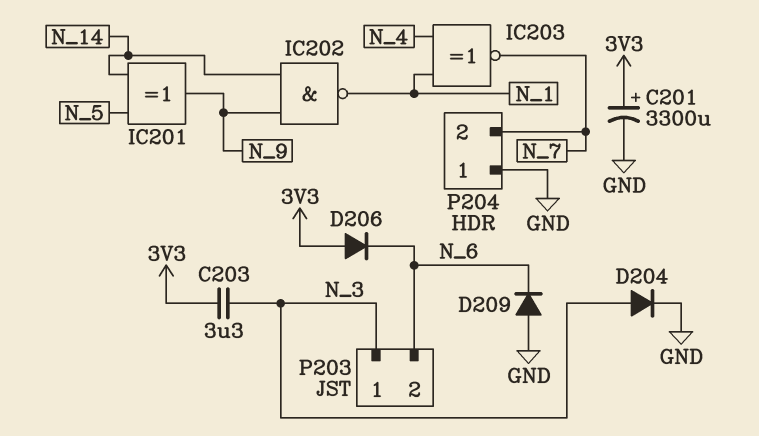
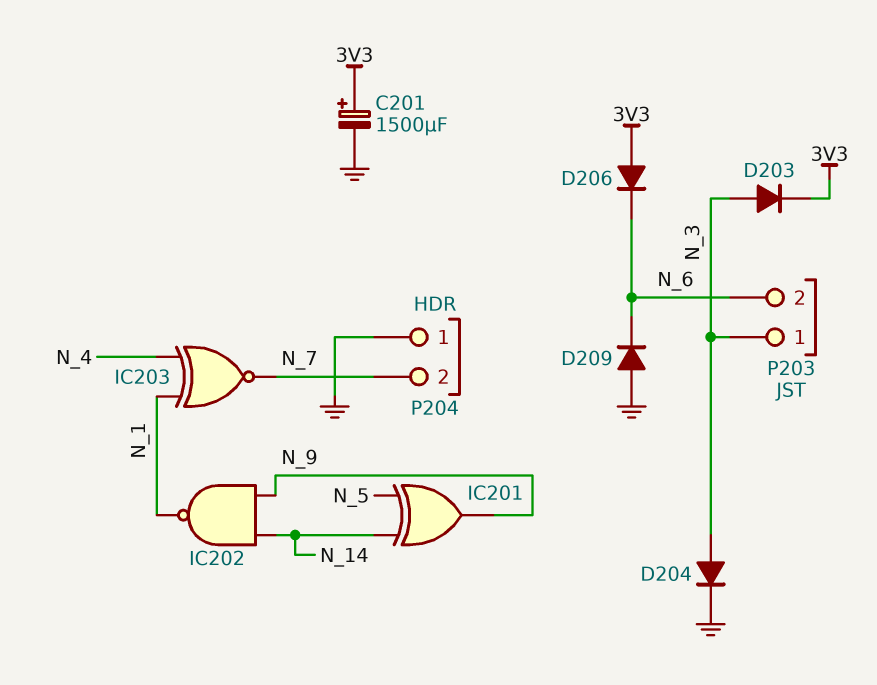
C201: 3300uF (plus 3V3, minus GND) -> 1500uF (plus 3V3, minus GND)
C203: 3.3uF (3V3, N_3) -> none
D203: none -> diode (A N_3, K 3V3)

